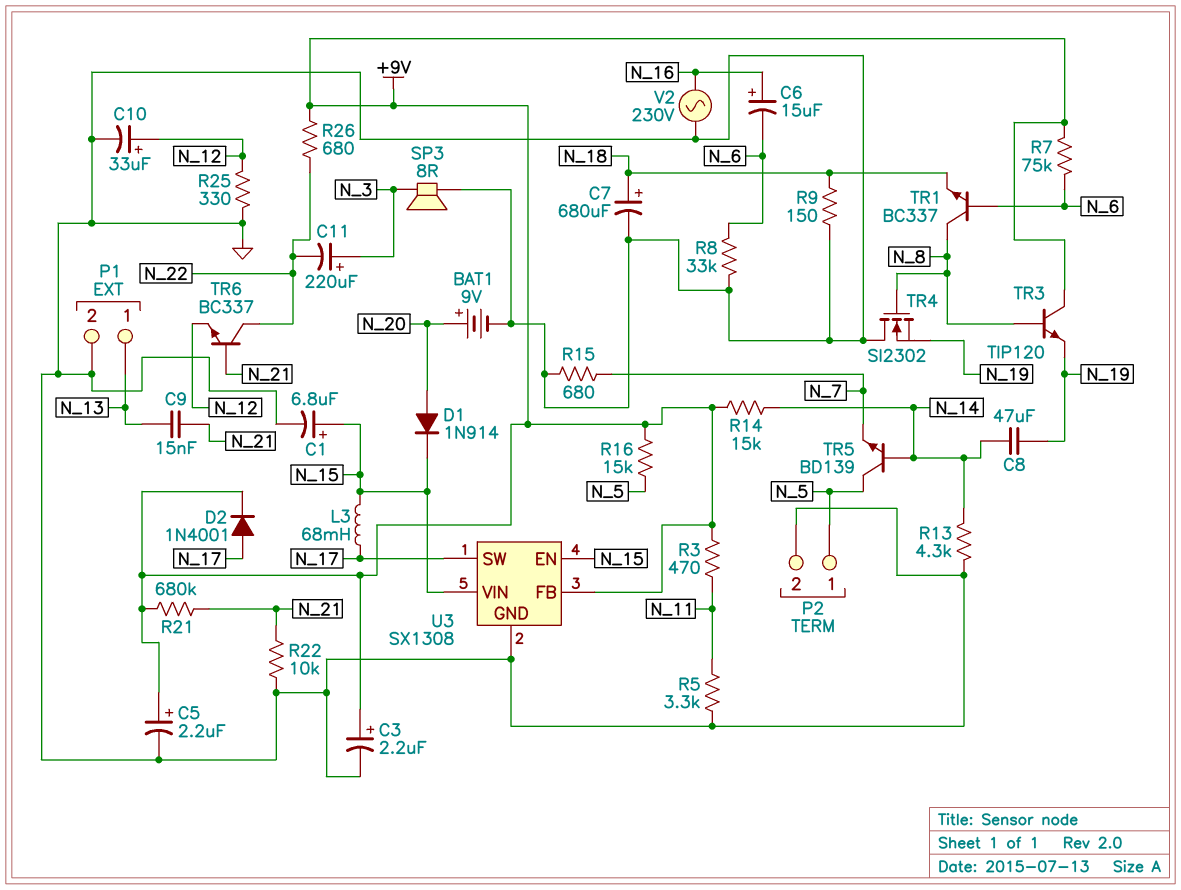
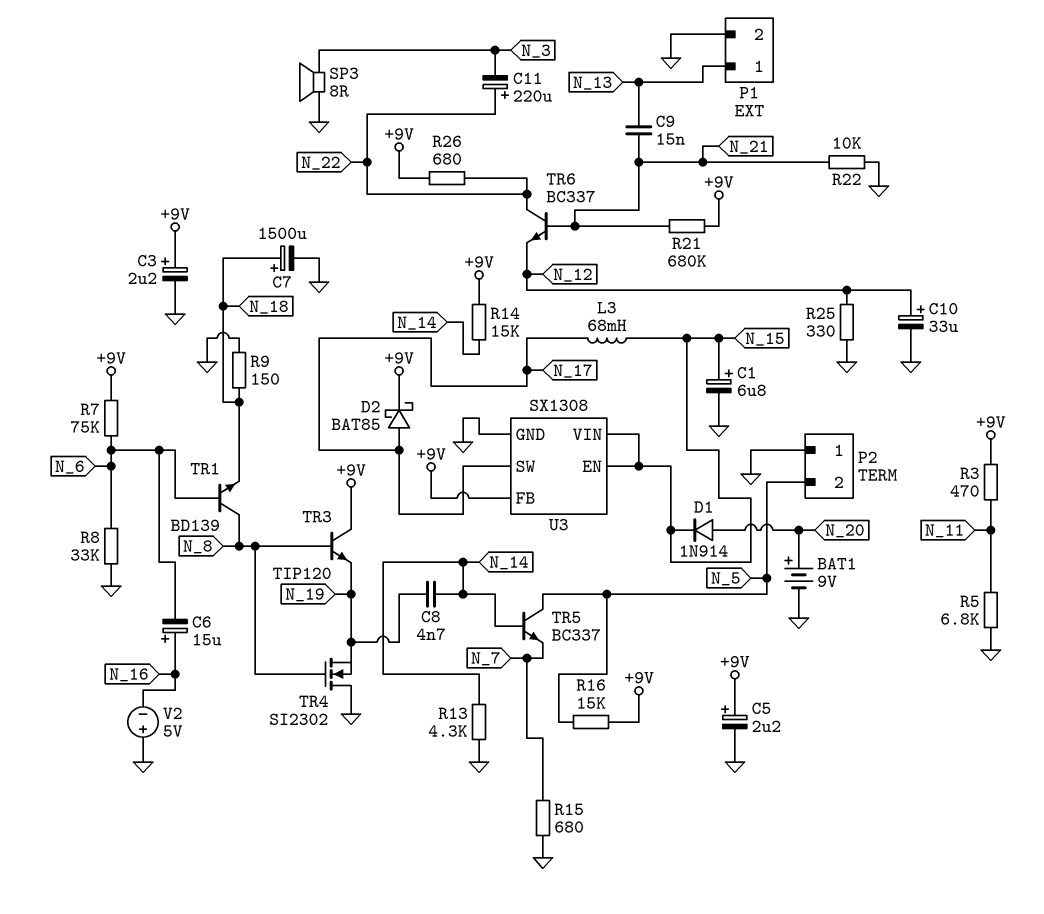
C7: 680uF (plus N_18, minus GND) -> 1500uF (plus N_18, minus GND)
C8: 47uF (N_14, N_19) -> 4.7nF (N_14, N_19)
C11: 220uF (plus N_3, minus N_22) -> 220uF (plus N_22, minus N_3)
D2: diode 1N4001 (A N_17, K +9V) -> schottky BAT85 (A N_17, K +9V)
P2 pin 1: N_5 -> GND
P2 pin 2: GND -> N_5
R5: 3.3k (GND, N_11) -> 6.8k (GND, N_11)
TR1: NPN BC337 (B N_6, C N_8, E N_18) -> NPN BD139 (B N_6, C N_8, E N_18)
TR5: NPN BD139 (B N_14, C N_5, E N_7) -> NPN BC337 (B N_14, C N_5, E N_7)
V2: AC 230V (GND, N_16) -> 5V (plus GND, minus N_16)

